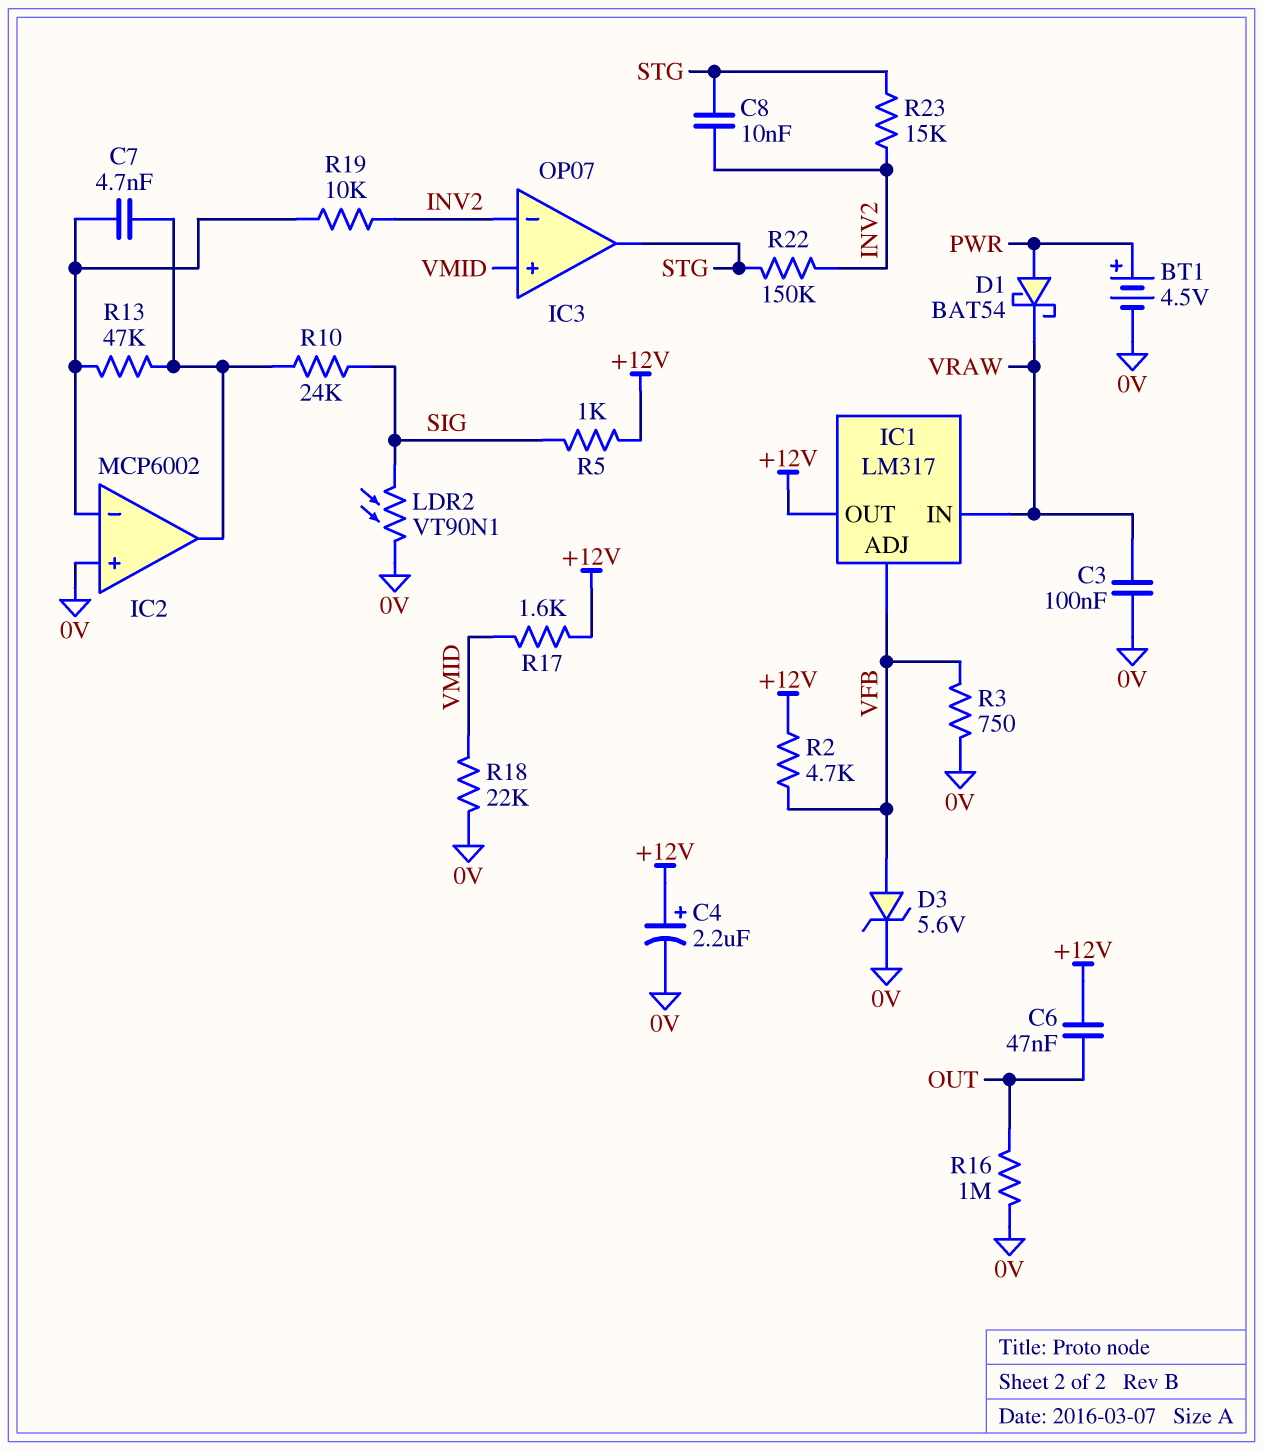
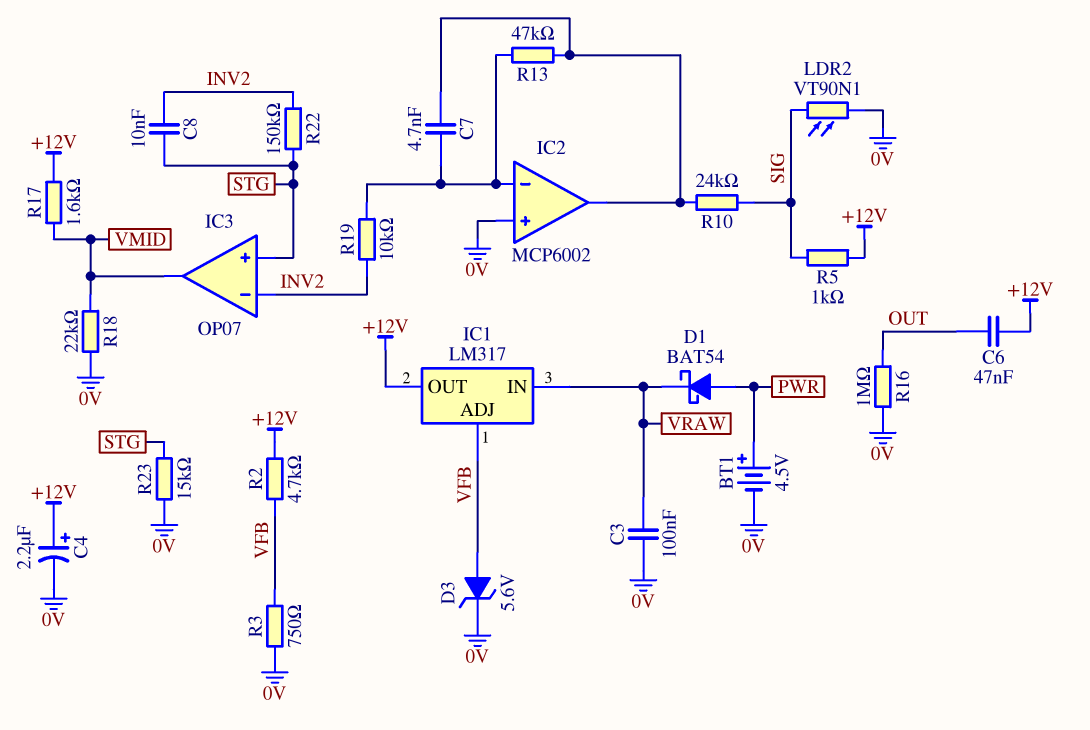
IC3 pin in+: VMID -> STG
IC3 pin out: STG -> VMID
R23: 15k (INV2, STG) -> 15k (0V, STG)

